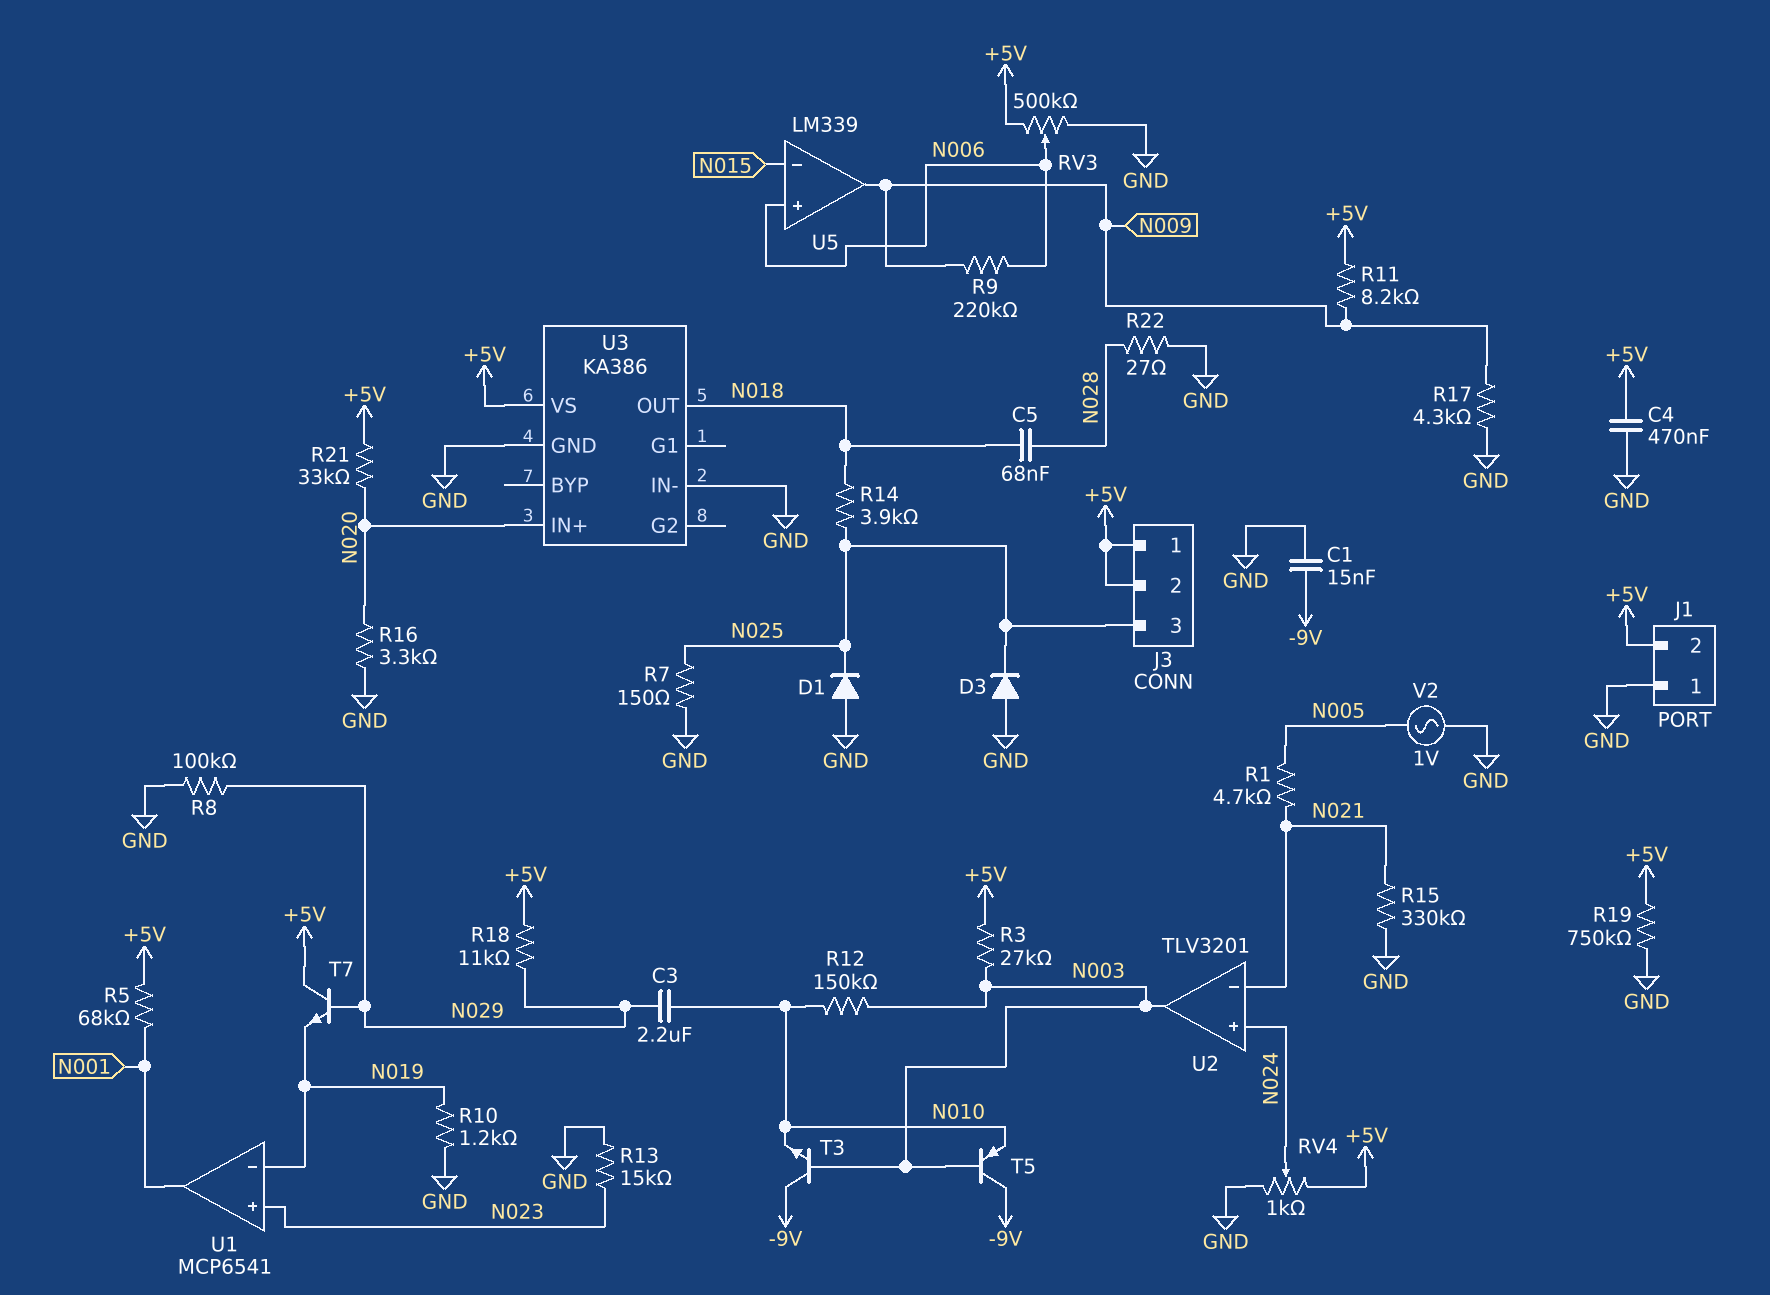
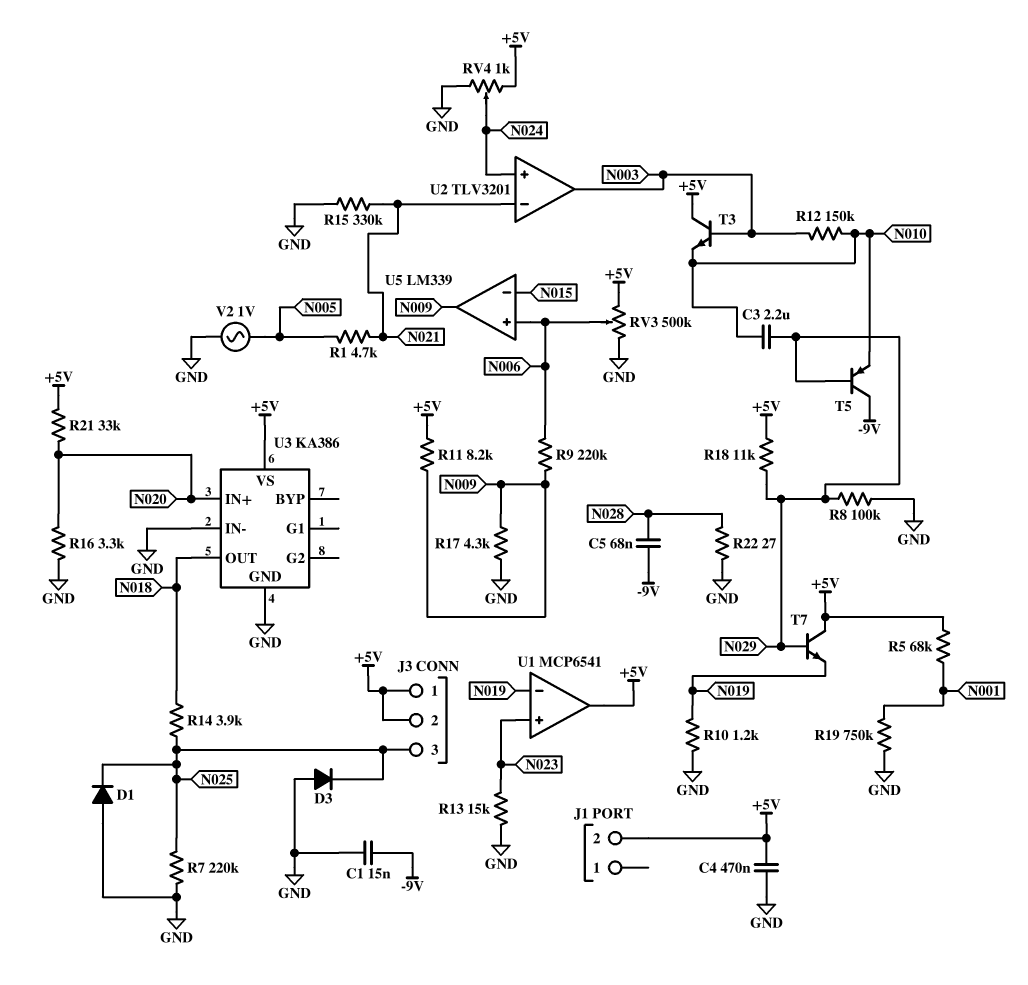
C5: 68nF (N018, N028) -> 68nF (-9V, N028)
J1 pin 1: GND -> none
R3: 27k (+5V, N003) -> none
R7: 150 (GND, N025) -> 220k (GND, N025)
R19: 750k (+5V, GND) -> 750k (GND, N001)
T3: NPN (B N003, C -9V, E N010) -> NPN (B N003, C +5V, E N010)
T5: PNP (B N003, C -9V, E N010) -> PNP (B N029, C -9V, E N010)
U1 pin out: N001 -> +5V

